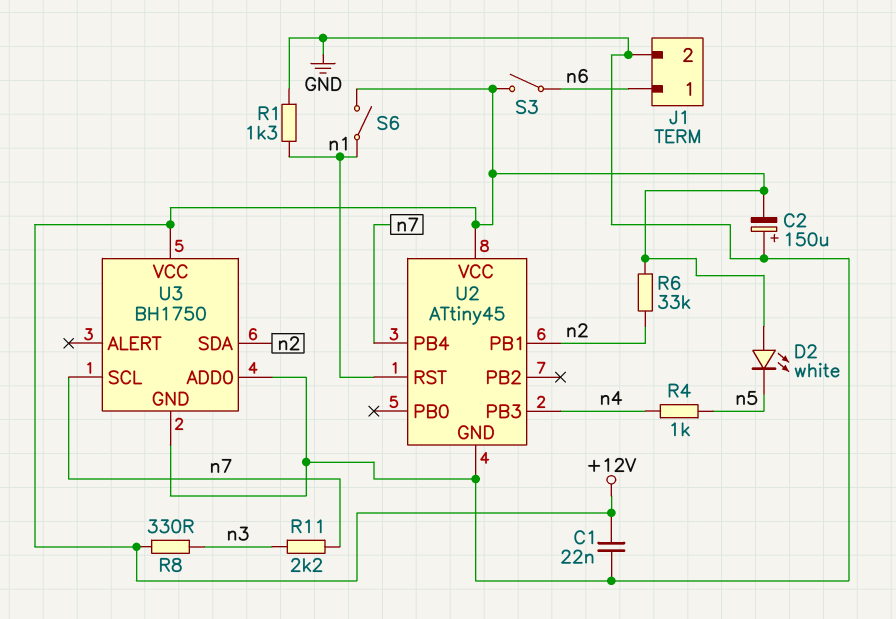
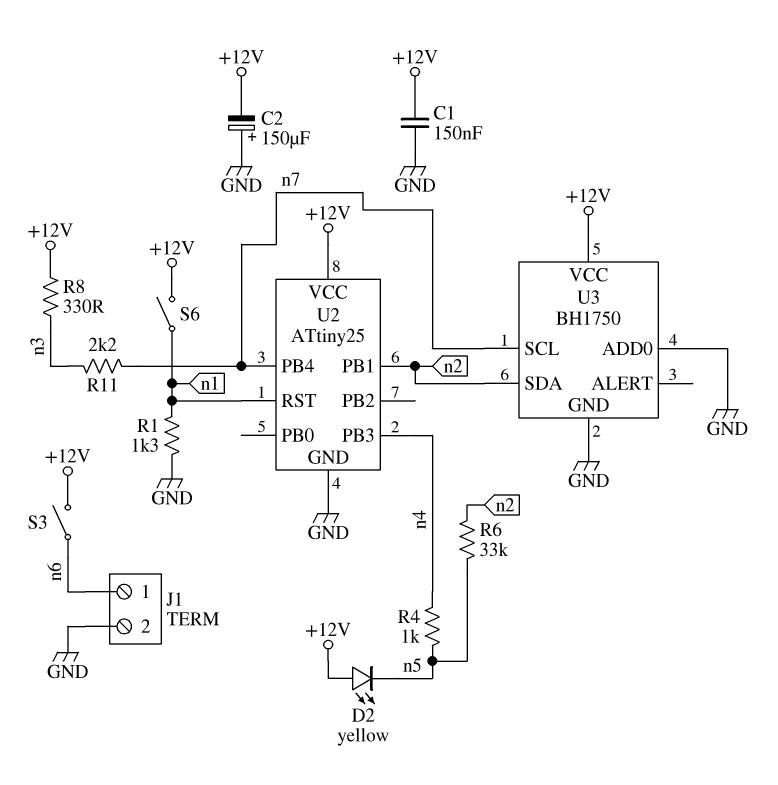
C1: 22nF (+12V, GND) -> 150nF (+12V, GND)
D2: LED white (A +12V, K n5) -> LED yellow (A +12V, K n5)
R6: 33k (+12V, n2) -> 33k (n2, n5)
U2: ATtiny45 -> ATtiny25

